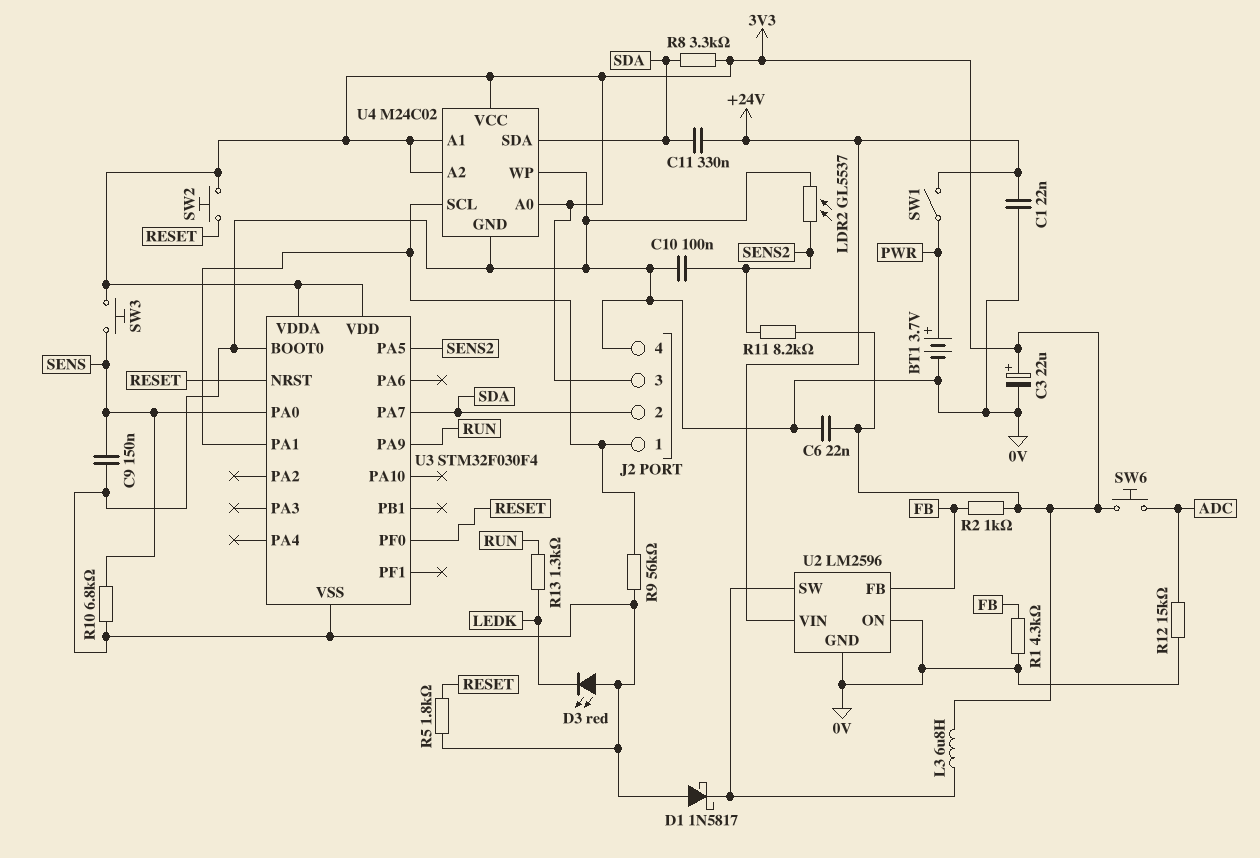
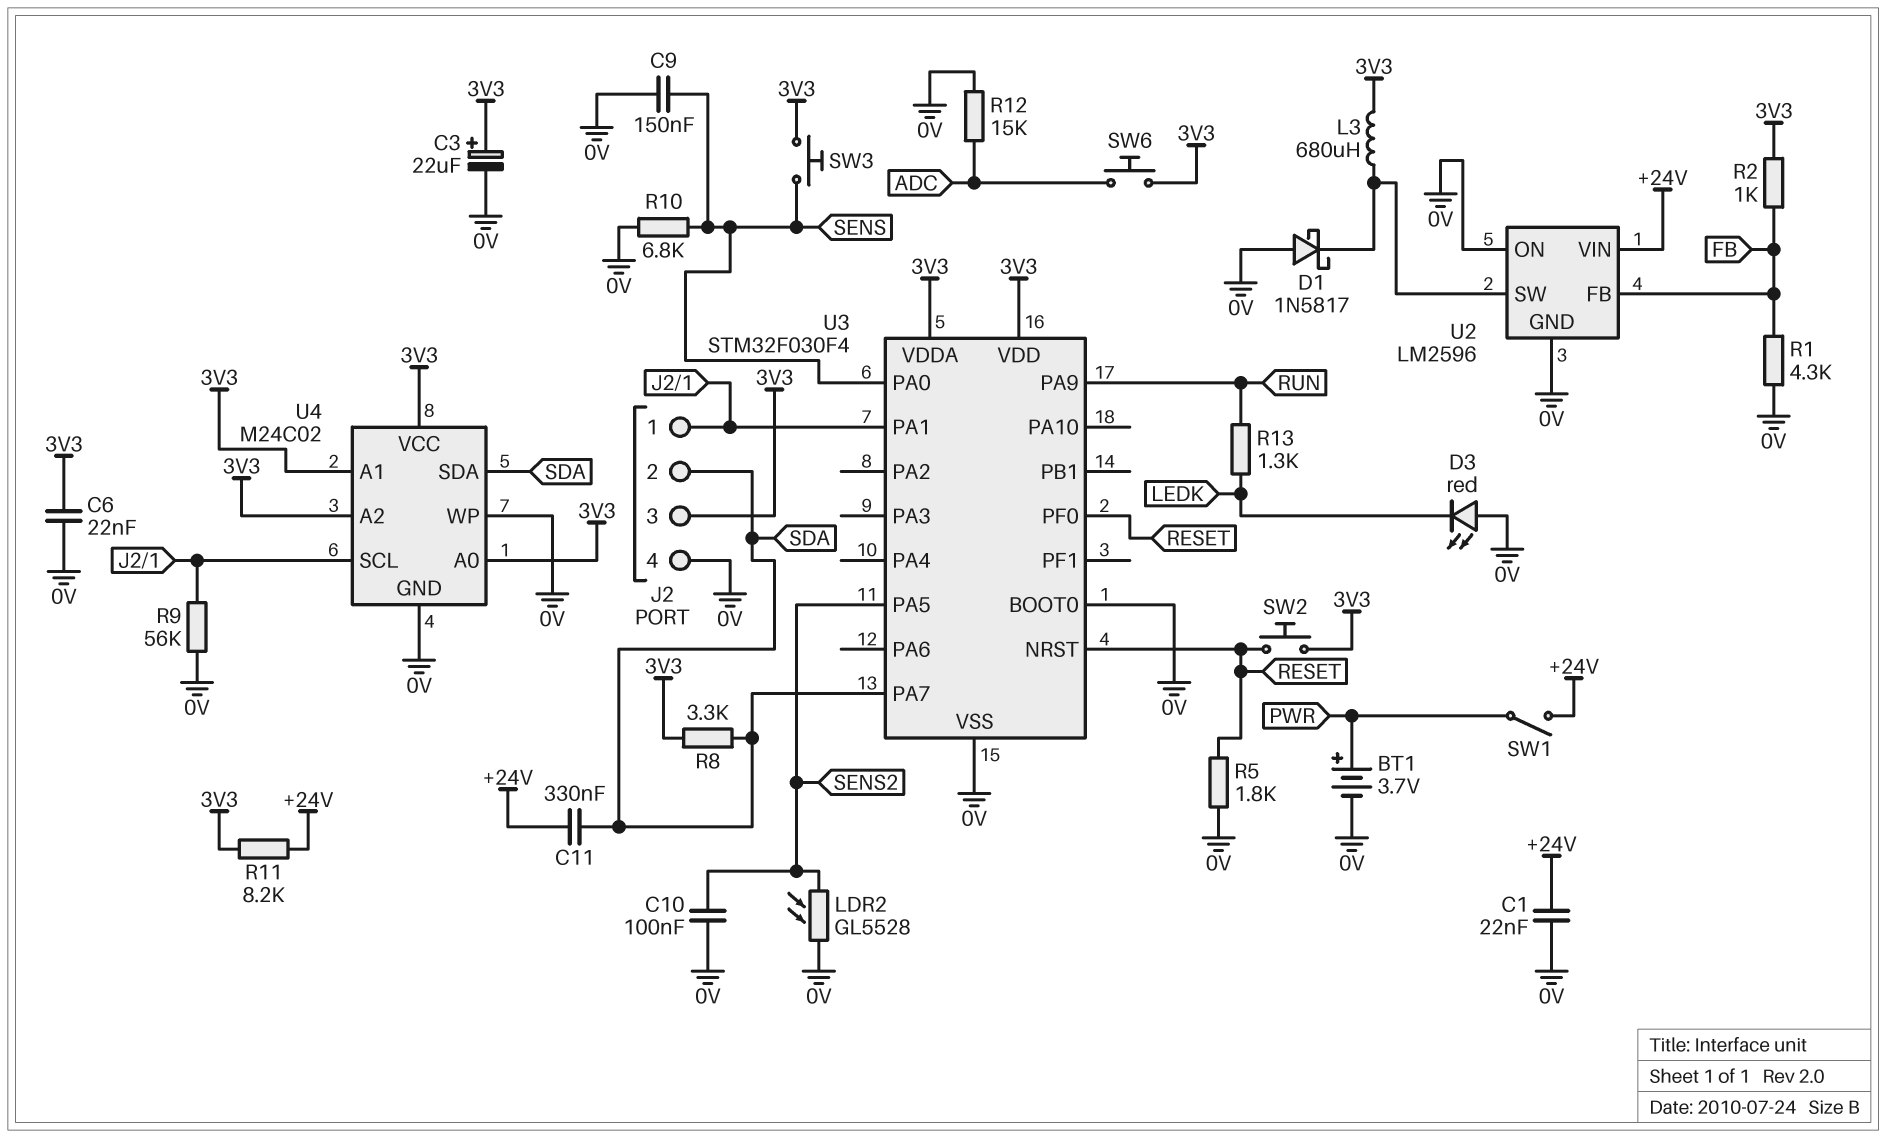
L3: 6.8uH (3V3, U2/SW) -> 680uH (3V3, U2/SW)
LDR2: GL5537 (0V, SENS2) -> GL5528 (0V, SENS2)
R11: 8.2k (3V3, SENS2) -> 8.2k (+24V, 3V3)

